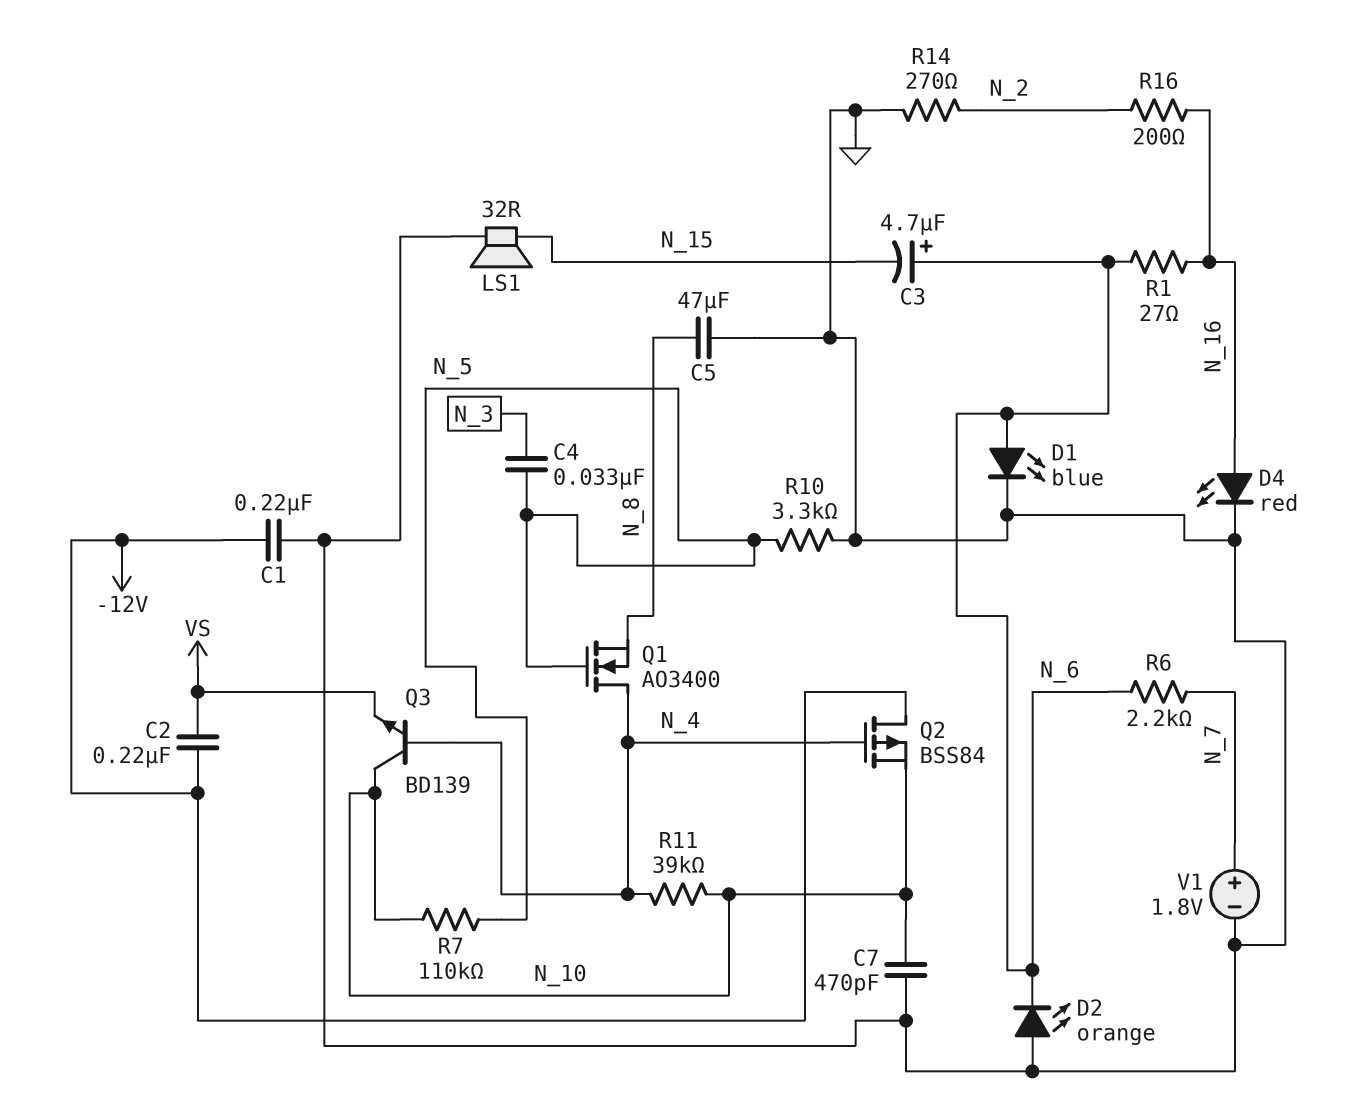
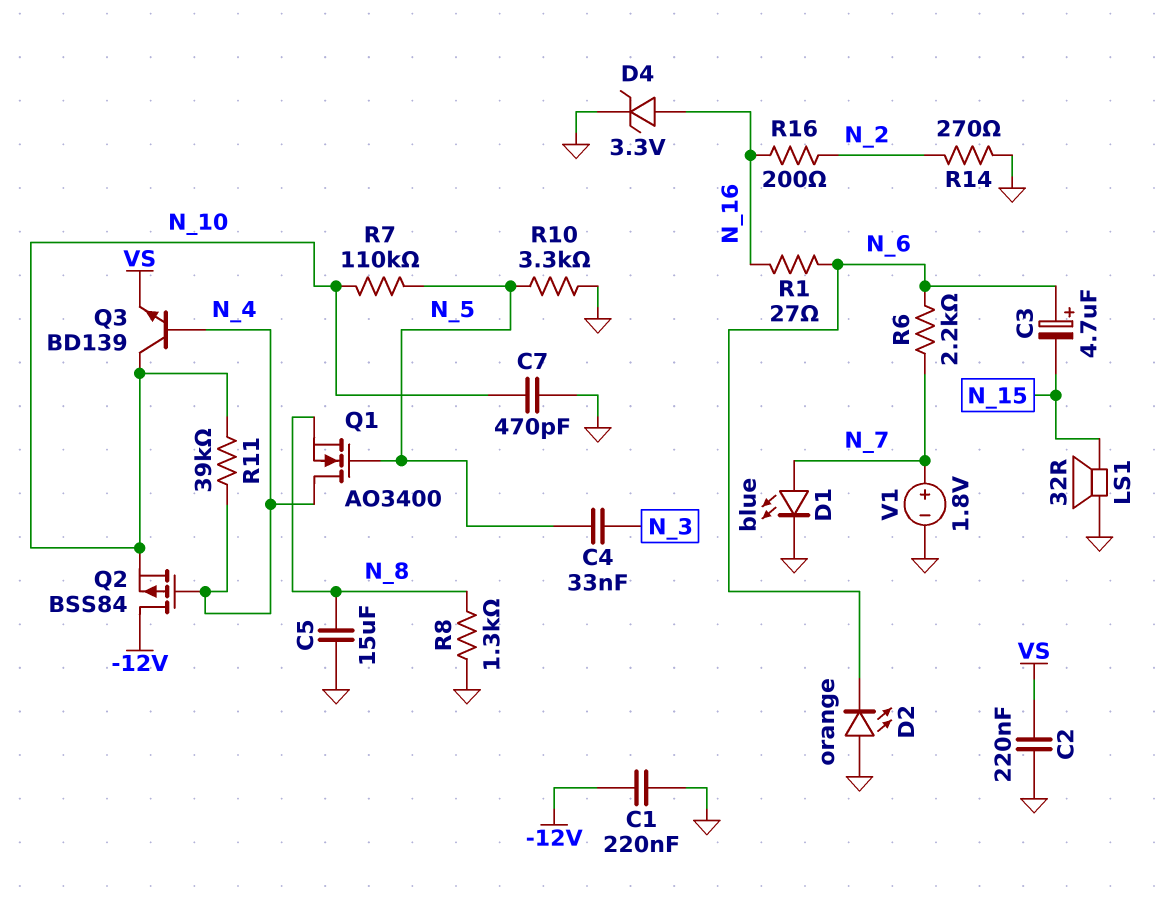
C2: 220nF (-12V, VS) -> 220nF (GND, VS)
C5: 47uF (GND, N_8) -> 15uF (GND, N_8)
D1: LED blue (A N_6, K GND) -> LED blue (A N_7, K GND)
D4: LED red (A N_16, K GND) -> zener 3.3V (A N_16, K GND)
R8: none -> 1.3k (GND, N_8)

